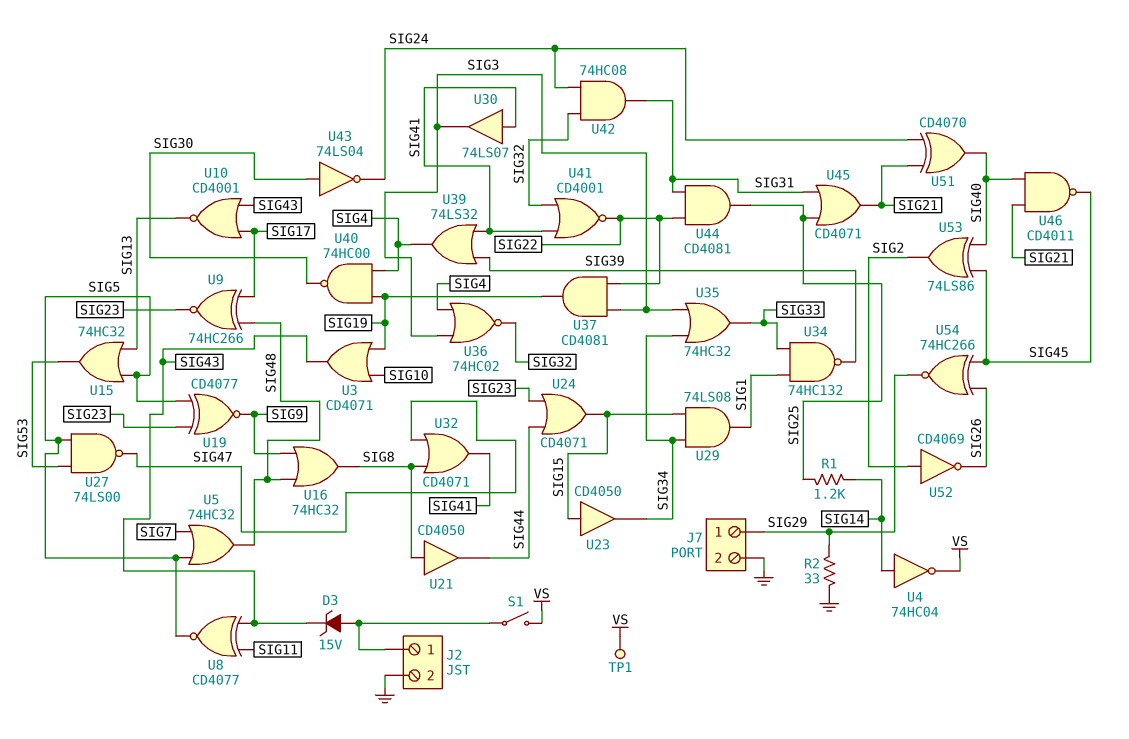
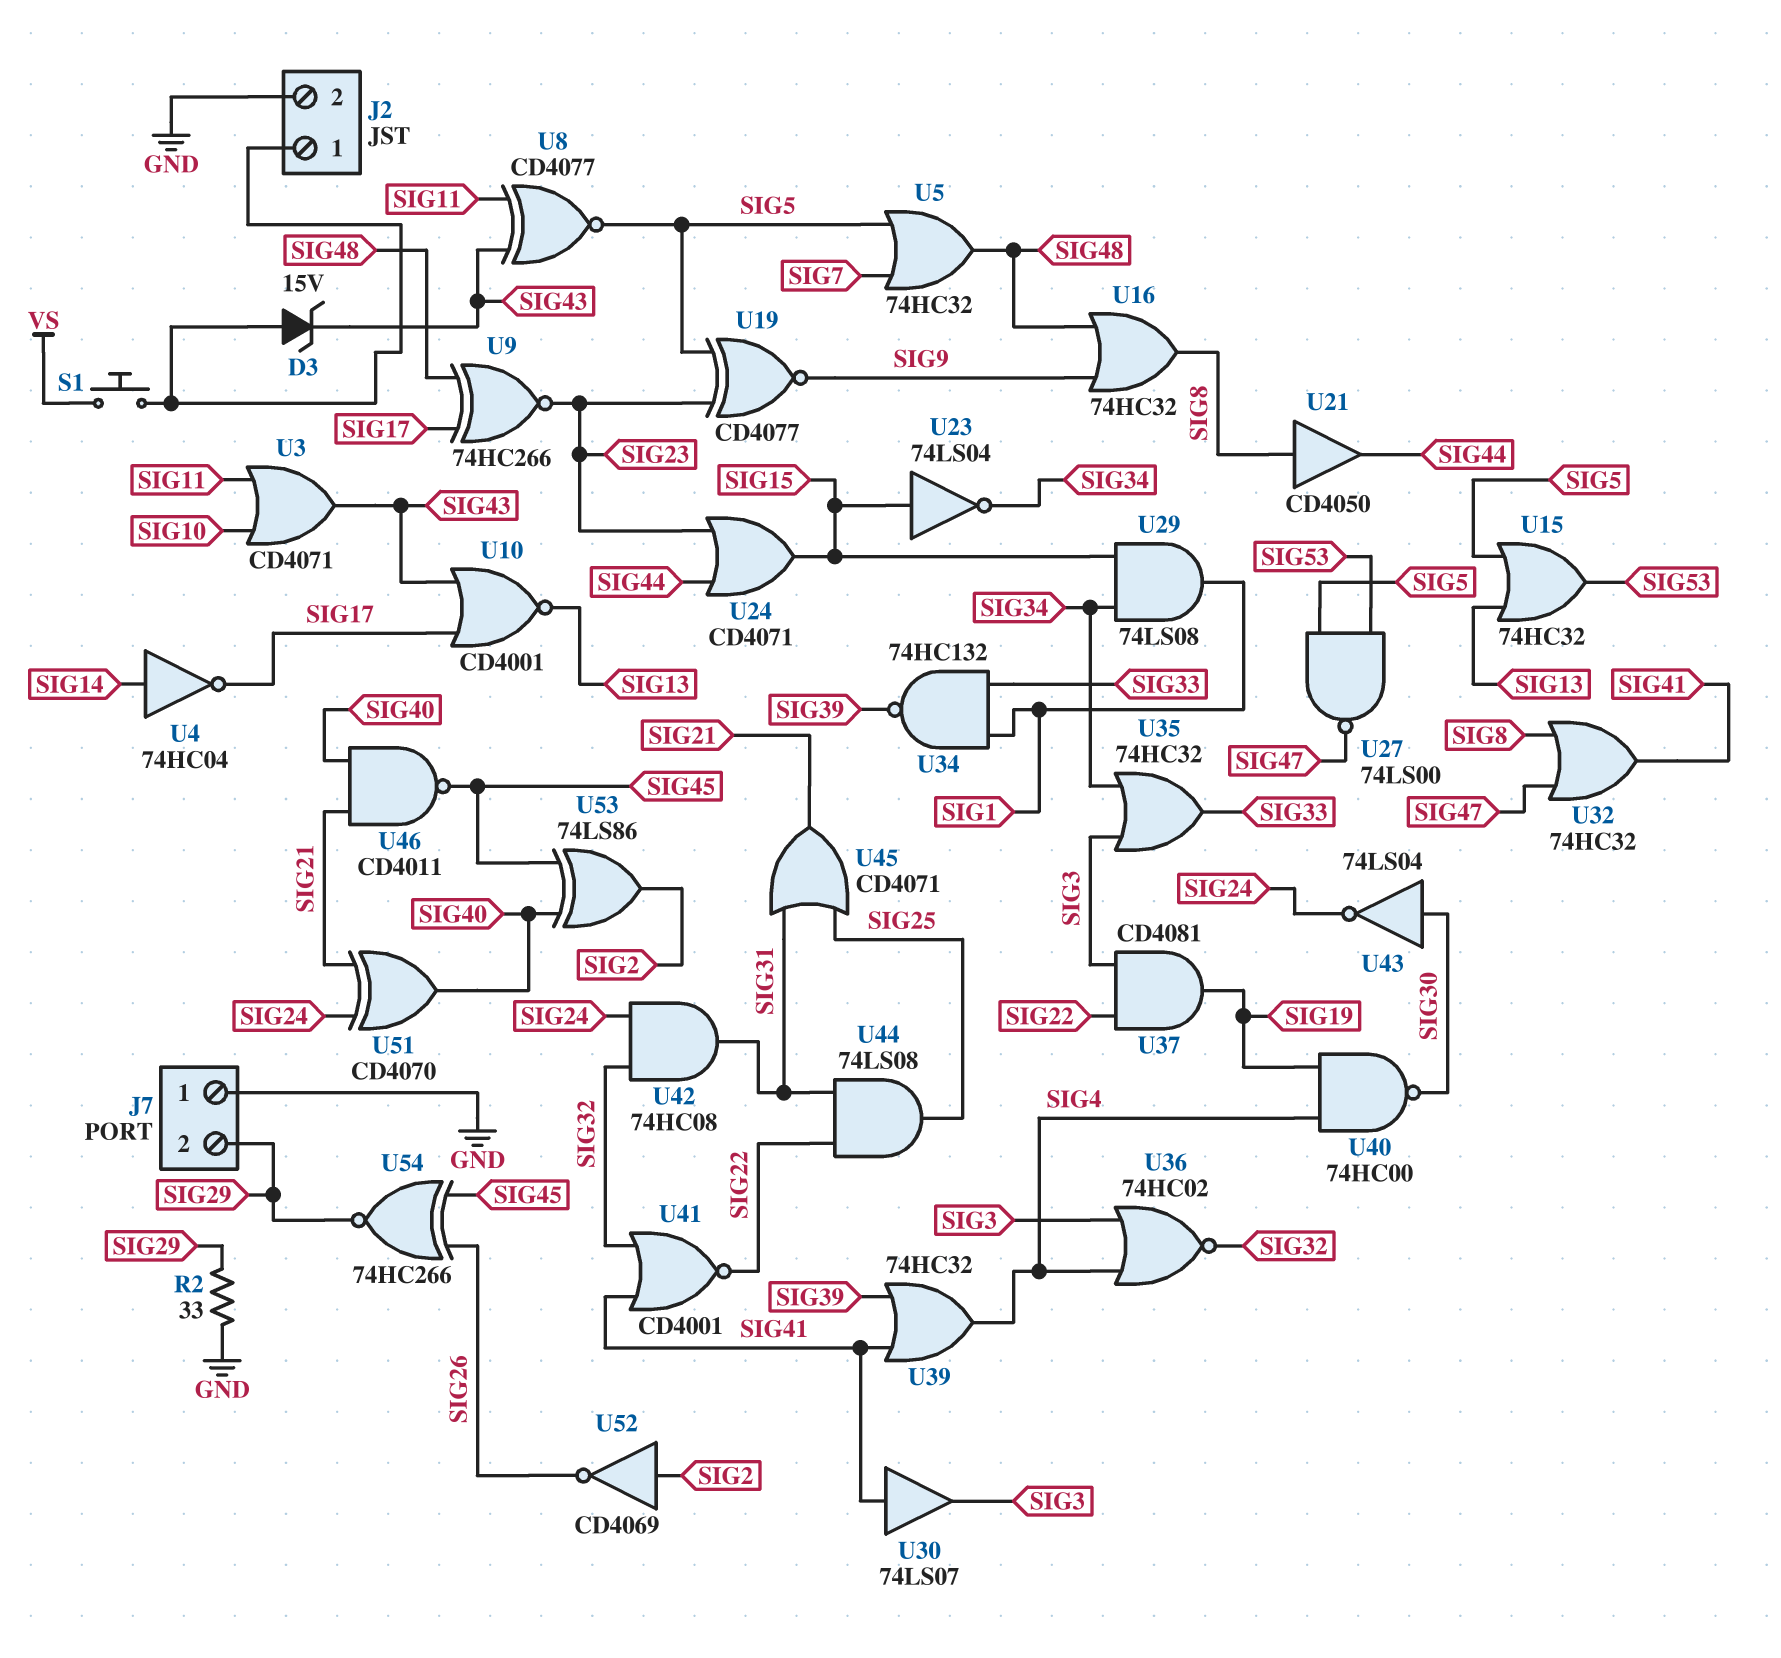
J7 pin 1: SIG29 -> GND
J7 pin 2: GND -> SIG29
R1: 1.2k (SIG14, SIG25) -> none
S1: switch (J2/1, VS) -> button (J2/1, VS)
TP1: test point (VS) -> none
U3: OR CD4071 (in SIG10, in SIG19, out SIG43) -> OR CD4071 (in SIG10, in SIG11, out SIG43)
U4: NOT 74HC04 (in SIG14, out VS) -> NOT 74HC04 (in SIG14, out SIG17)
U23: buffer CD4050 (in SIG15, out SIG34) -> NOT 74LS04 (in SIG15, out SIG34)
U32: OR CD4071 (in SIG8, in SIG47, out SIG41) -> OR 74HC32 (in SIG8, in SIG47, out SIG41)
U39: OR 74LS32 (in SIG39, in SIG41, out SIG4) -> OR 74HC32 (in SIG39, in SIG41, out SIG4)
U44: AND CD4081 (in SIG22, in SIG31, out SIG25) -> AND 74LS08 (in SIG22, in SIG31, out SIG25)

